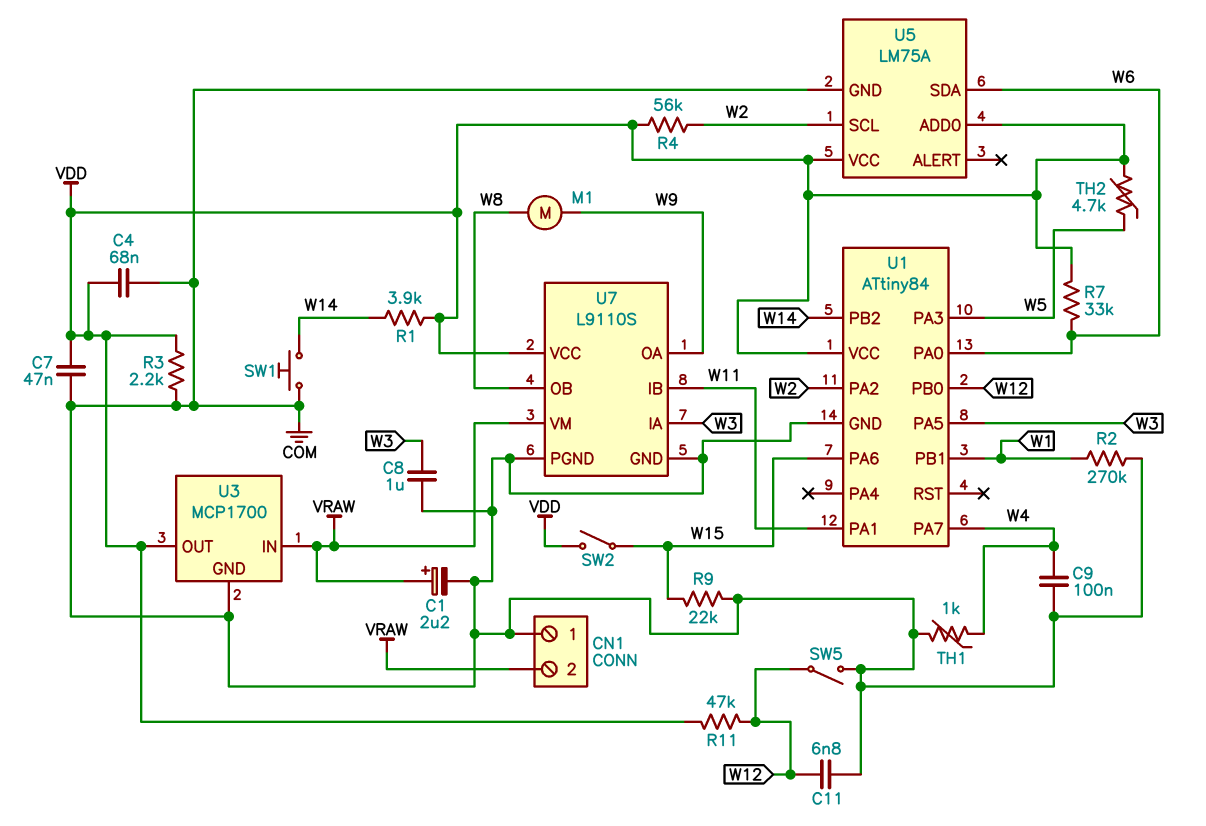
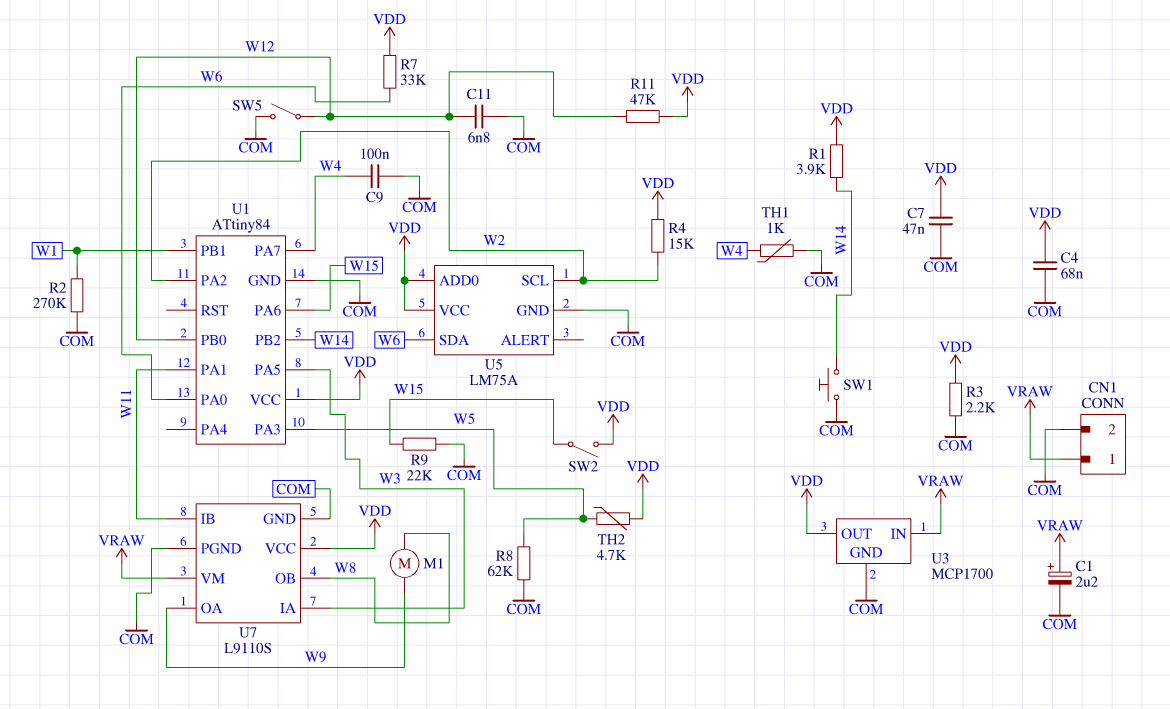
C8: 1uF (COM, W3) -> none
CN1 pin 1: COM -> VRAW
CN1 pin 2: VRAW -> COM
R4: 56k (VDD, W2) -> 15k (VDD, W2)
R8: none -> 62k (COM, W5)

